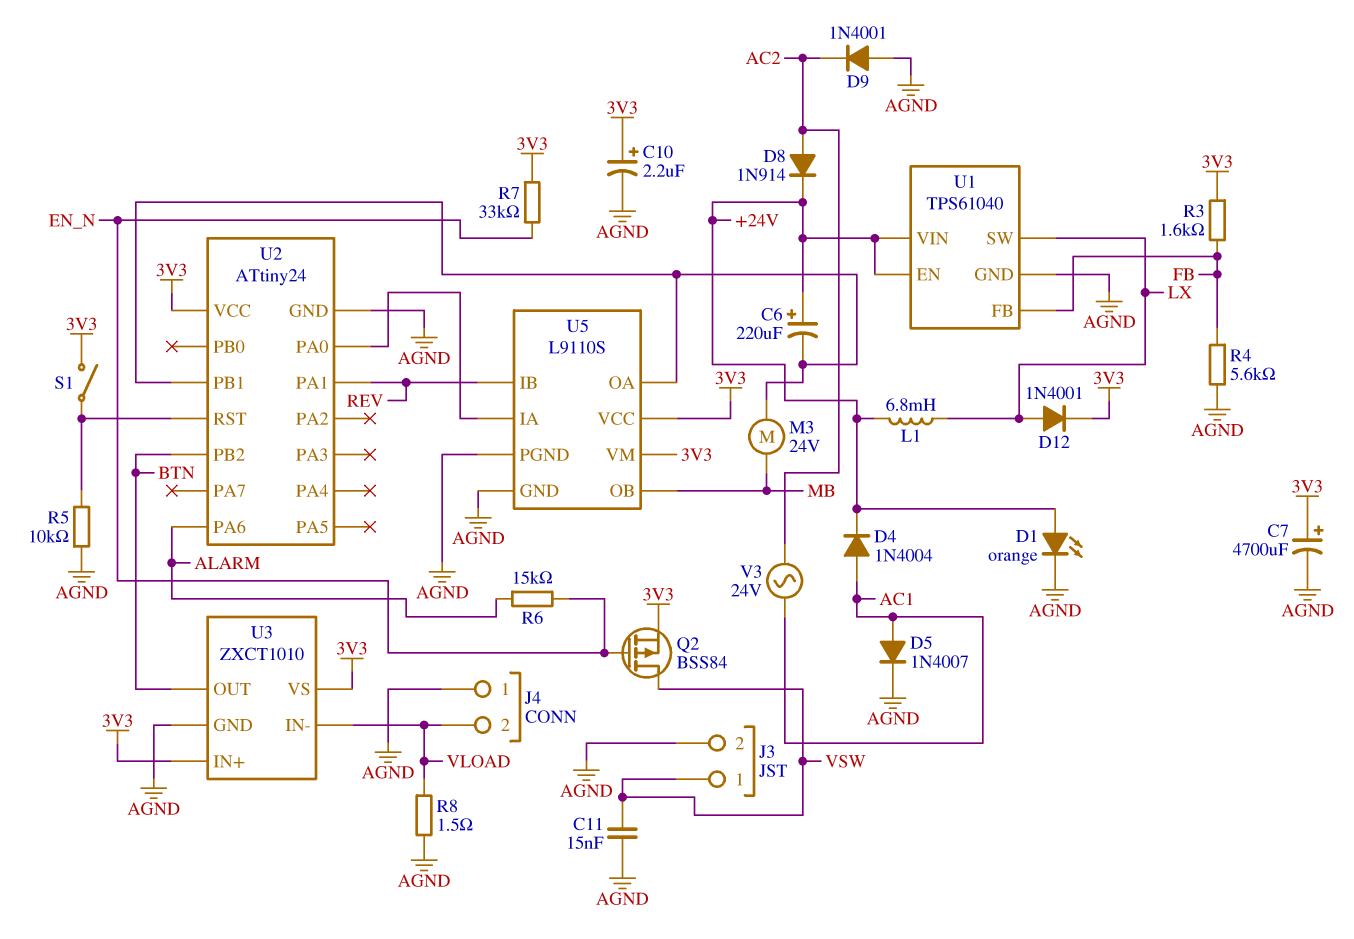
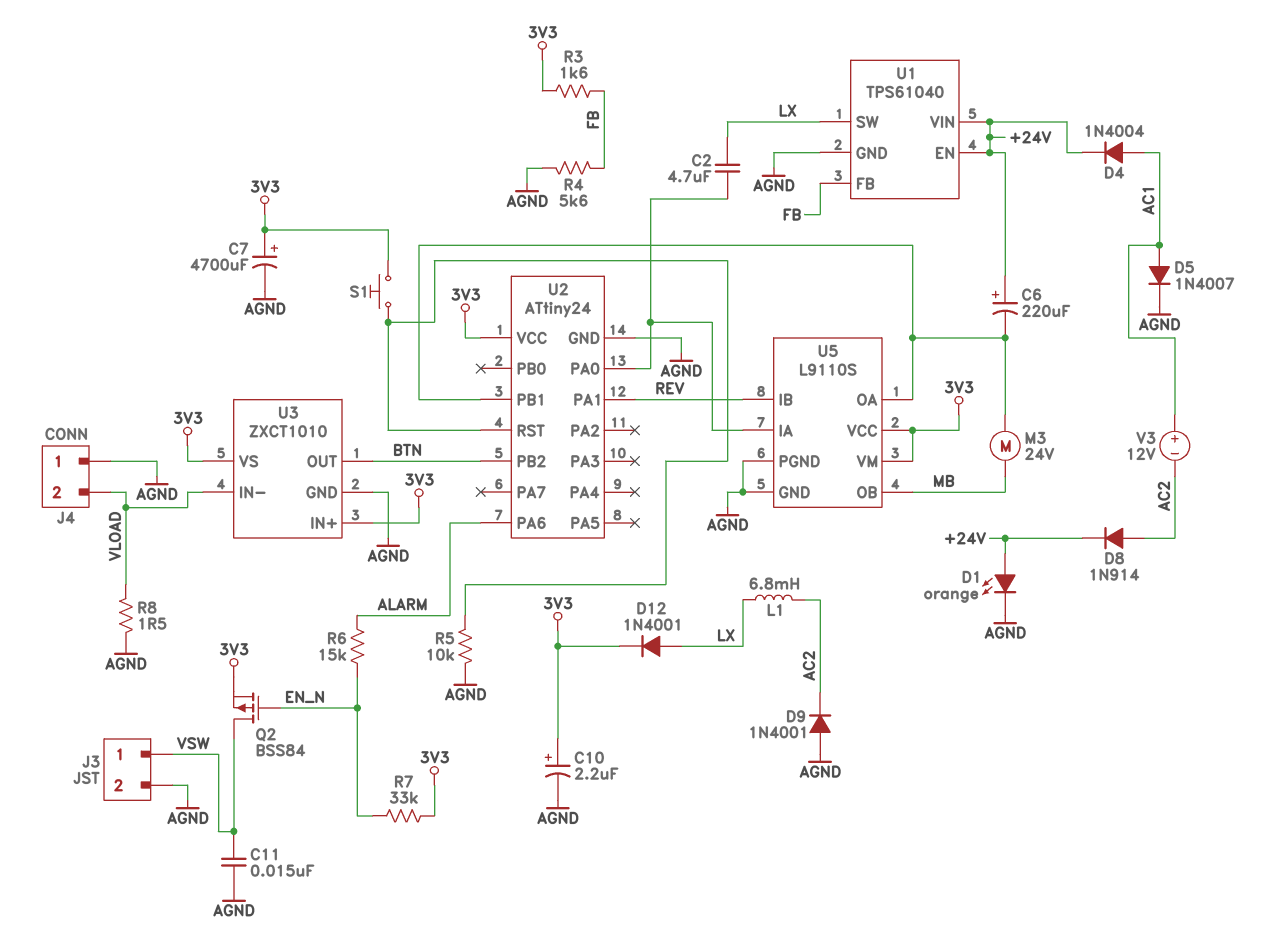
C2: none -> 4.7uF (LX, U2/PA0)
L1: 6.8mH (+24V, LX) -> 6.8mH (AC2, LX)
S1: switch (3V3, U2/RST) -> button (3V3, U2/RST)
V3: AC 24V (AC1, AC2) -> 12V (plus AC1, minus AC2)

